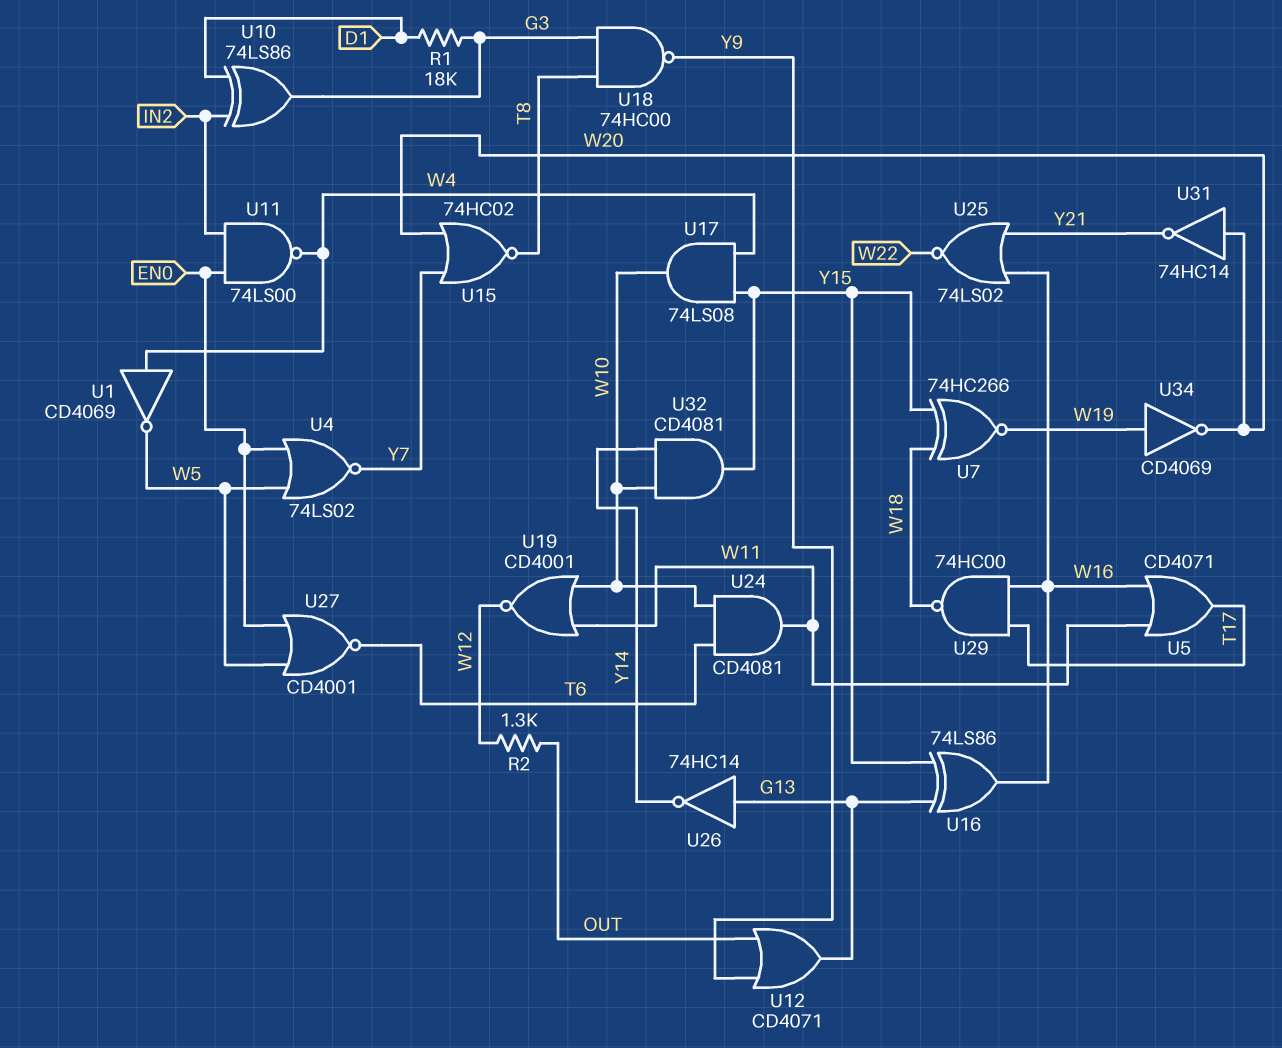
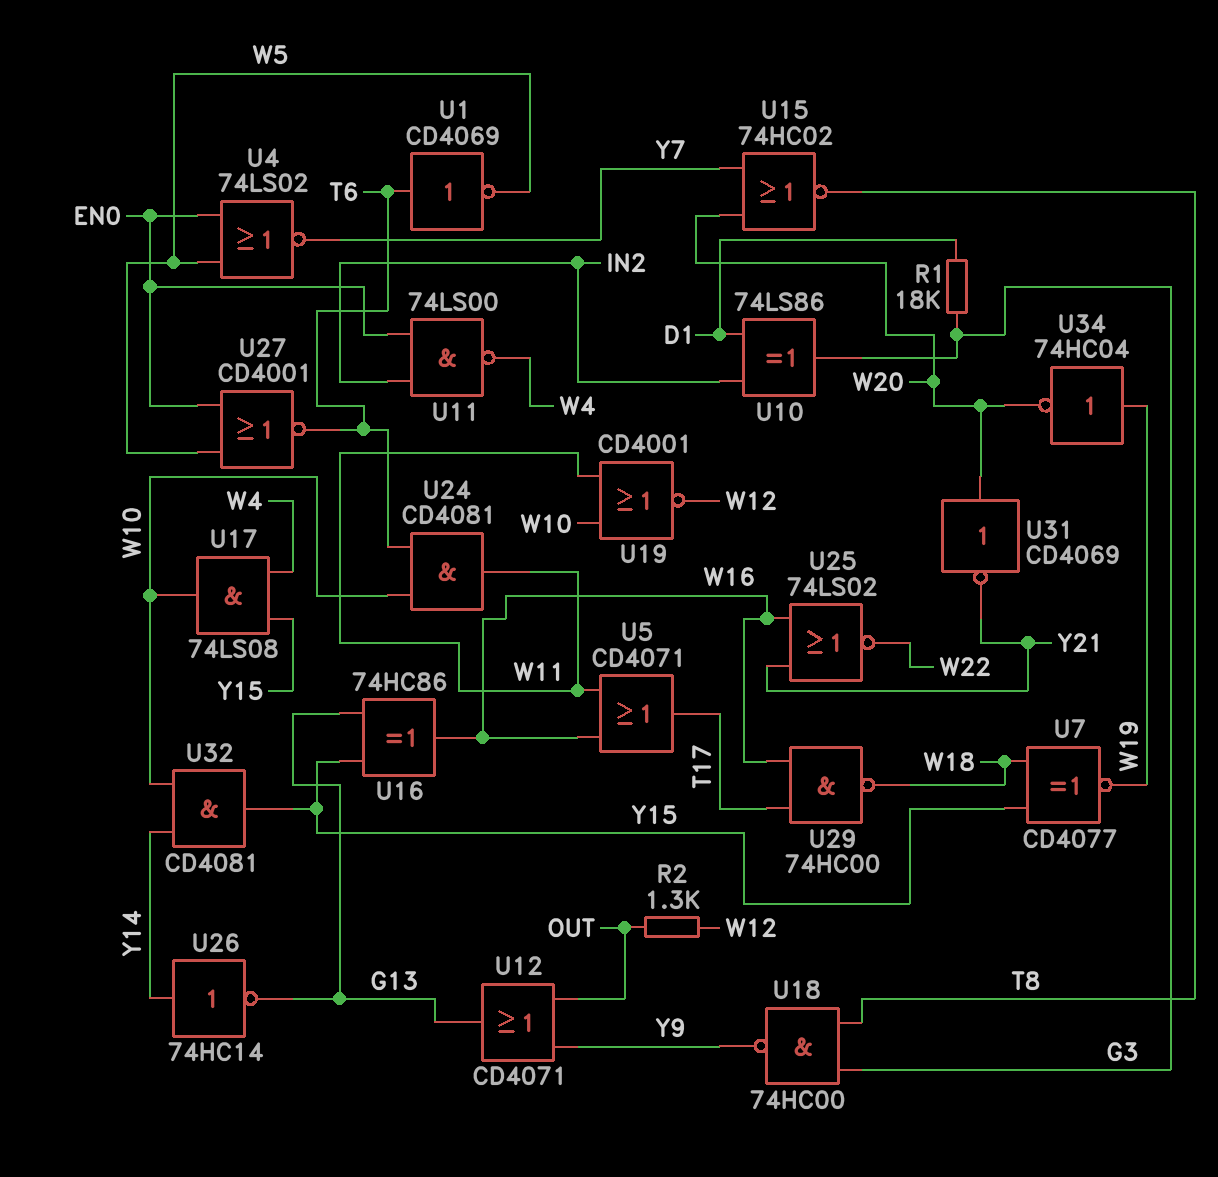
U1: NOT CD4069 (in W4, out W5) -> NOT CD4069 (in T6, out W5)
U7: XNOR 74HC266 (in W18, in Y15, out W19) -> XNOR CD4077 (in W18, in Y15, out W19)
U16: XOR 74LS86 (in G13, in Y15, out W16) -> XOR 74HC86 (in G13, in Y15, out W16)
U26: NOT 74HC14 (in G13, out Y14) -> NOT 74HC14 (in Y14, out G13)
U31: NOT 74HC14 (in W20, out Y21) -> NOT CD4069 (in W20, out Y21)
U34: NOT CD4069 (in W19, out W20) -> NOT 74HC04 (in W19, out W20)

